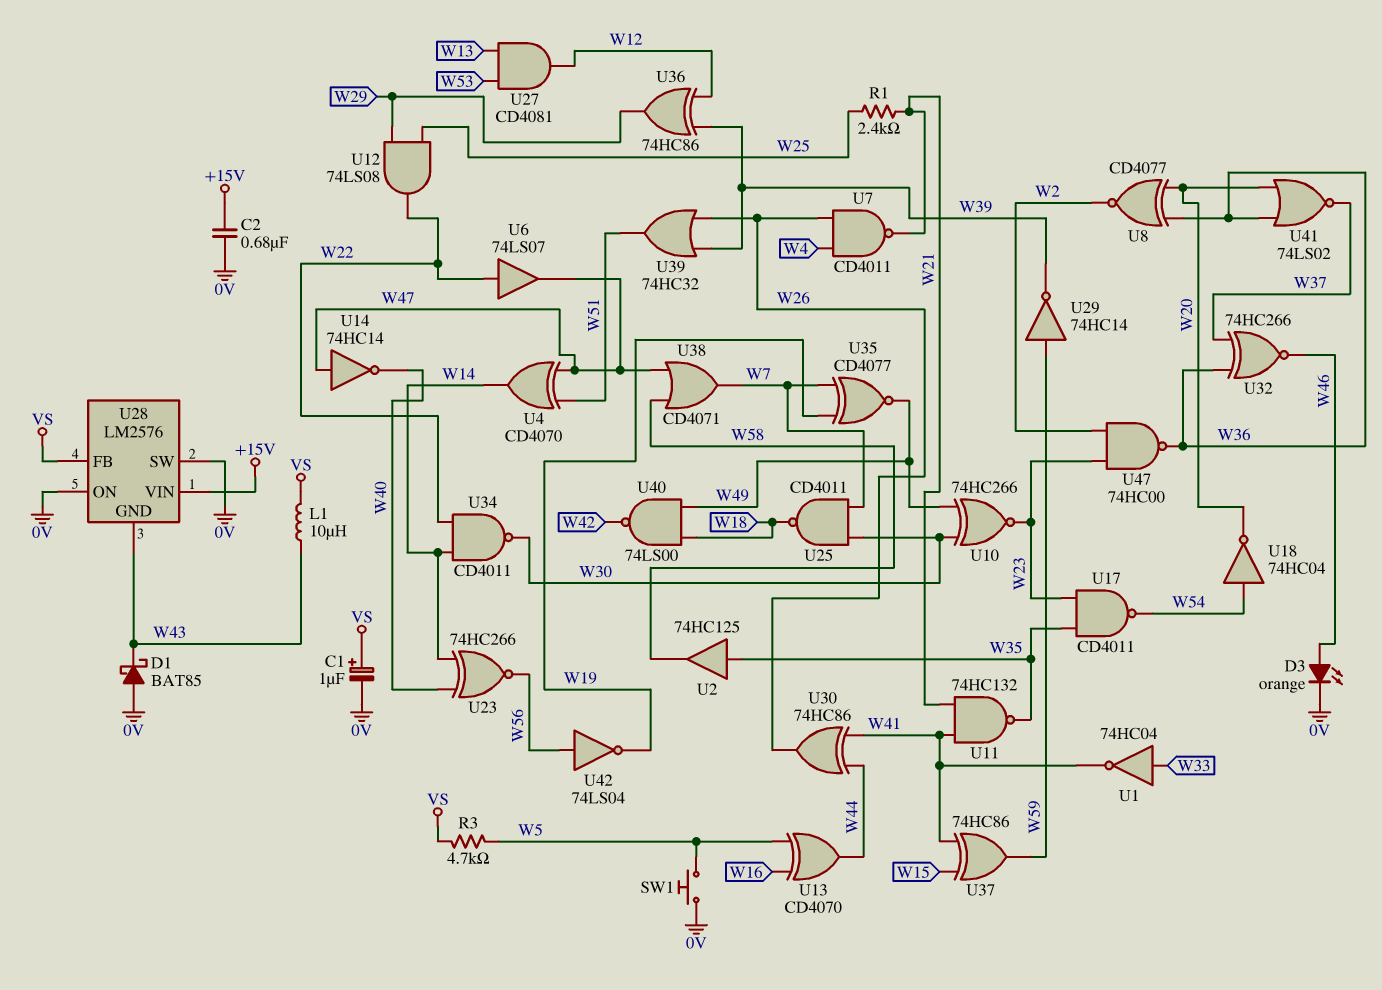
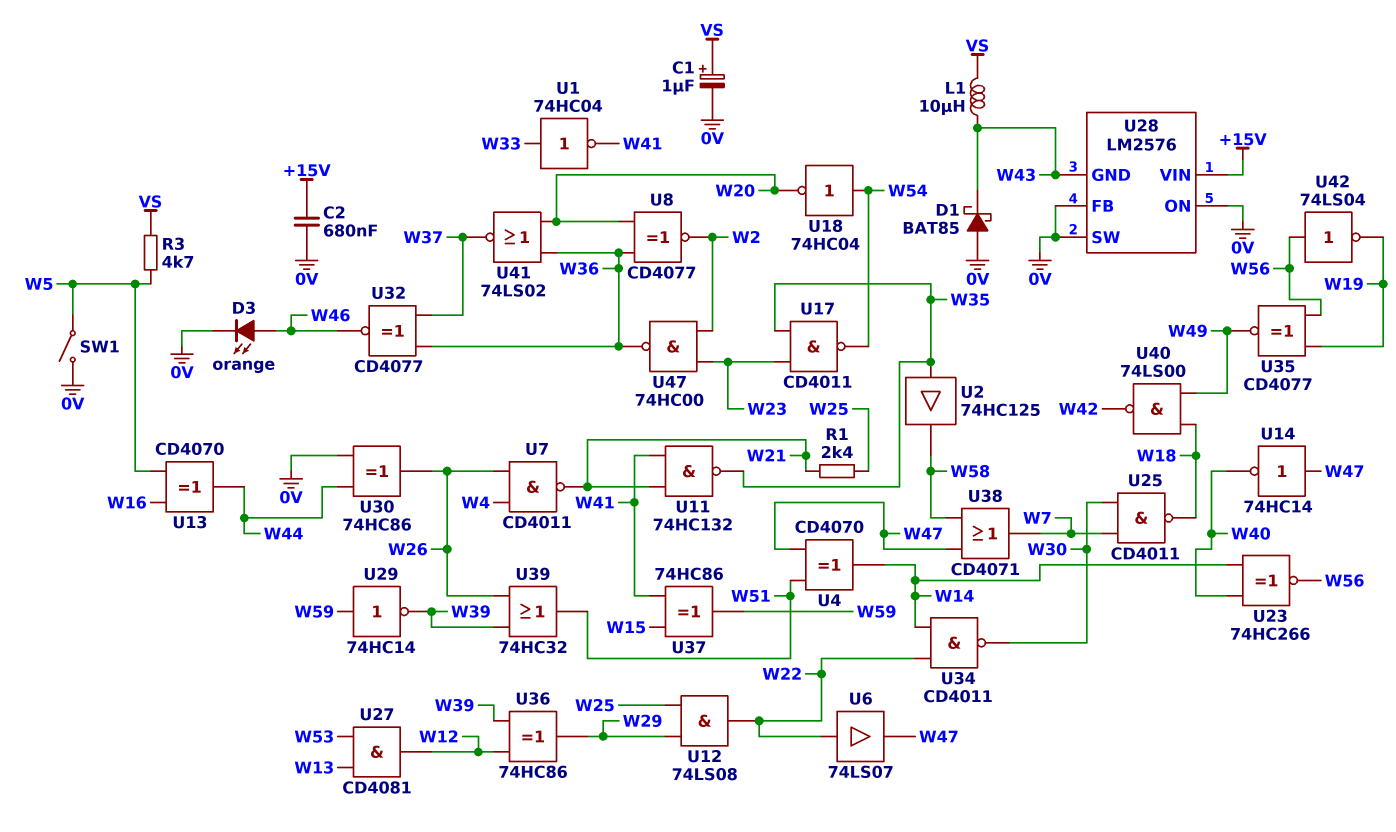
SW1: button (0V, W5) -> switch (0V, W5)
U10: XNOR 74HC266 (in W30, in W49, out W23) -> none
U28 pin FB: VS -> 0V
U30: XOR 74HC86 (in W41, in W44, out W26) -> XOR 74HC86 (in 0V, in W44, out W26)
U32: XNOR 74HC266 (in W36, in W37, out W46) -> XNOR CD4077 (in W36, in W37, out W46)
U35: XNOR CD4077 (in W7, in W19, out W49) -> XNOR CD4077 (in W19, in W56, out W49)

